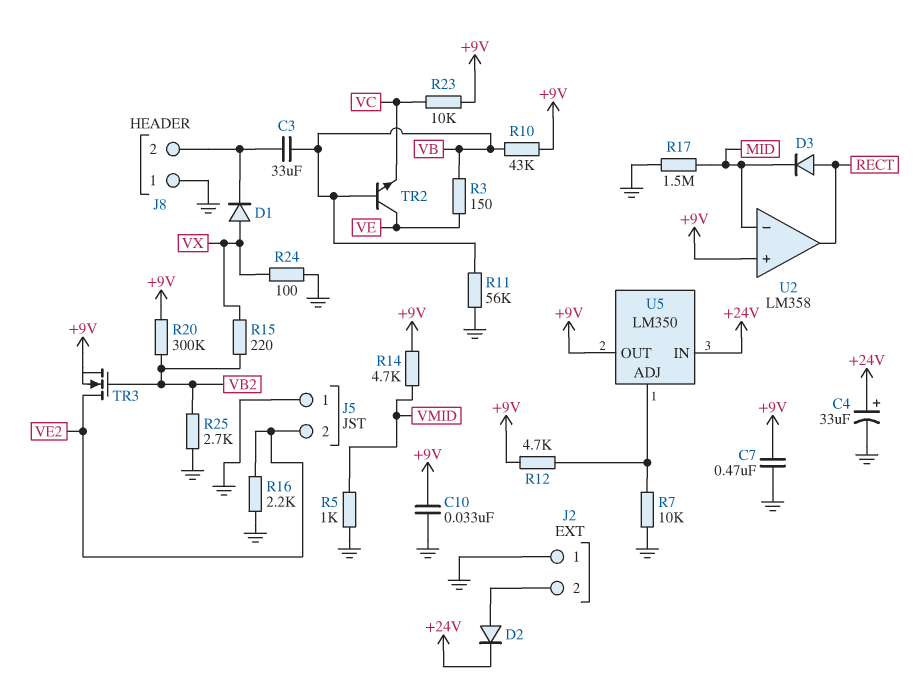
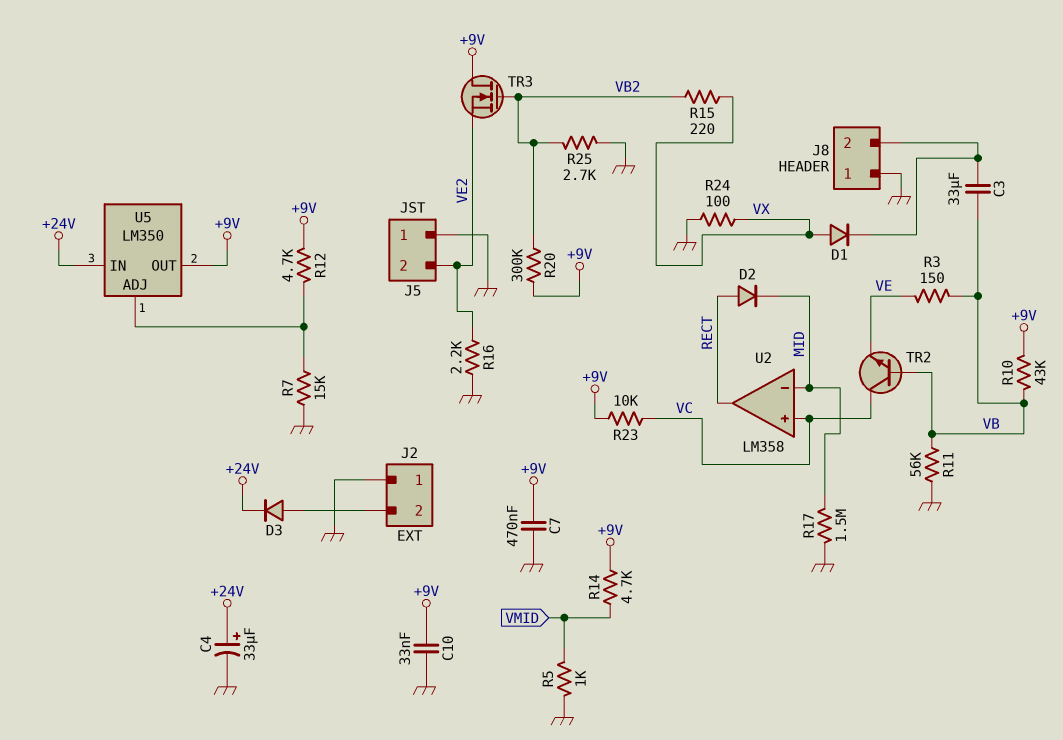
D2: diode (A J2/2, K +24V) -> diode (A RECT, K MID)
D3: diode (A RECT, K MID) -> diode (A J2/2, K +24V)
R7: 10k (GND, U5/ADJ) -> 15k (GND, U5/ADJ)
TR2: NPN (B VB, C VE, E VC) -> NPN (B VB, C VC, E VE)
TR3: NMOS (G VB2, D VE2, S +9V) -> NMOS (G VB2, D +9V, S VE2)
U2 pin in+: +9V -> VC

